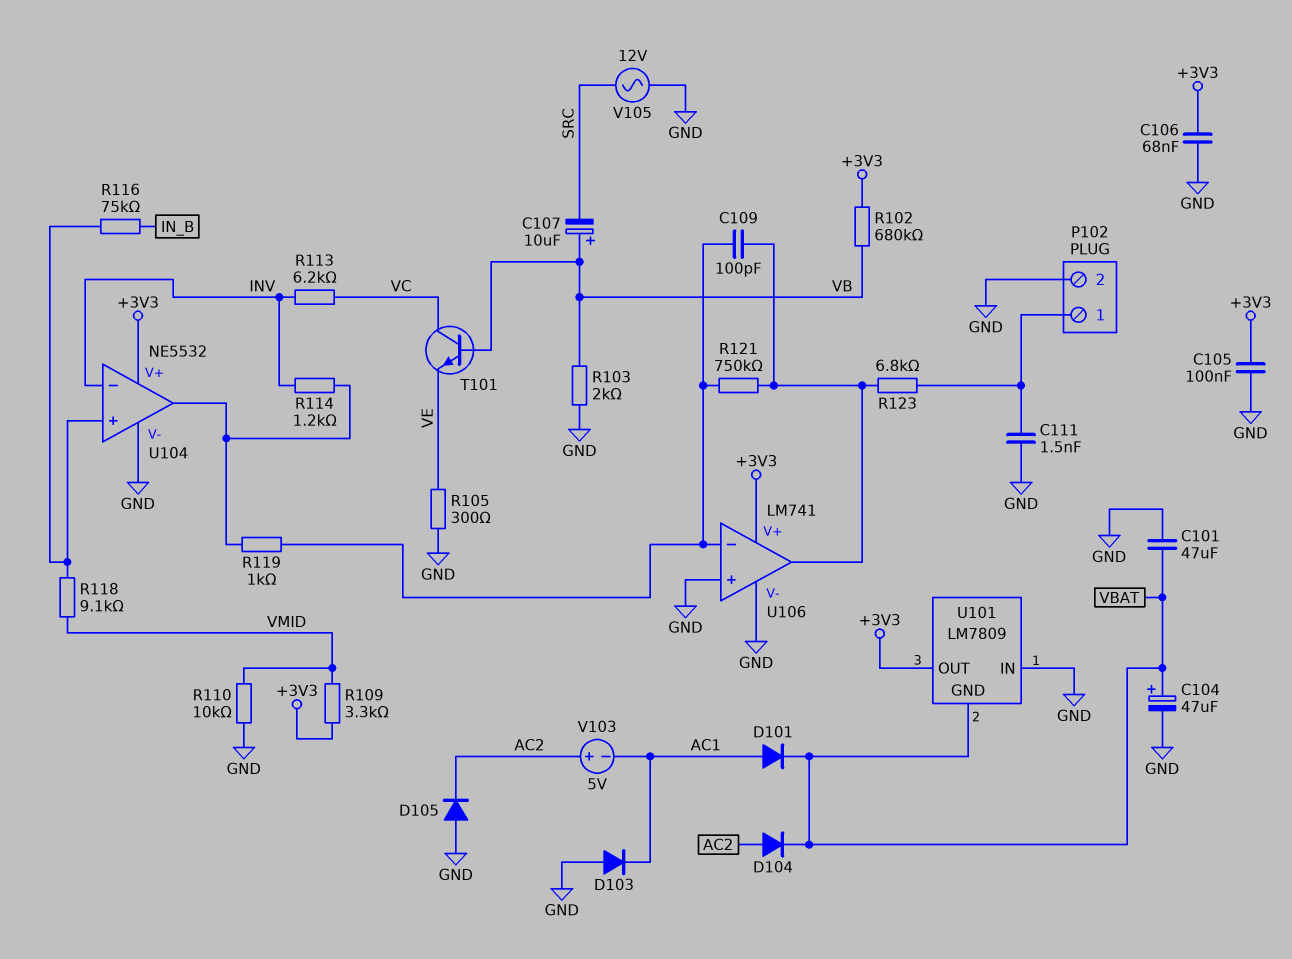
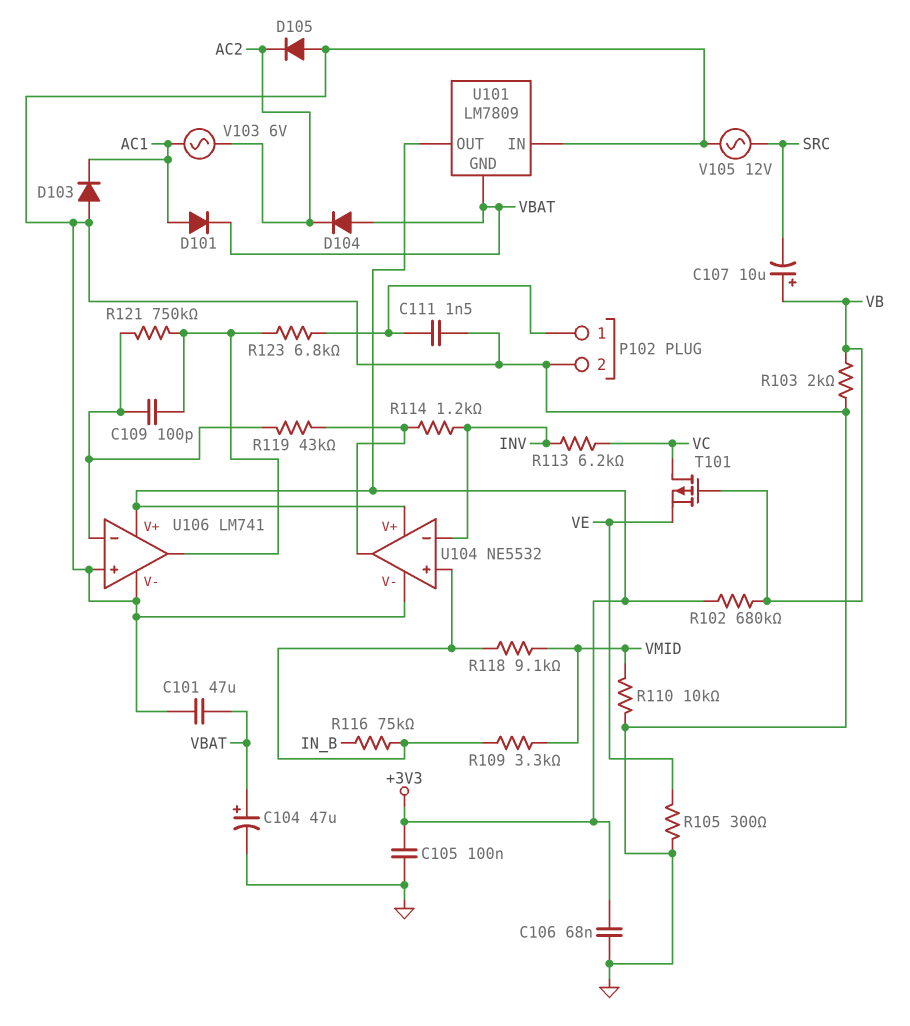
D104: diode (A AC2, K VBAT) -> diode (A VBAT, K AC2)
R109: 3.3k (+3V3, VMID) -> 3.3k (U104/in+, VMID)
R119: 1k (U104/out, U106/in-) -> 43k (U104/out, U106/in-)
T101: NPN (B VB, C VC, E VE) -> PMOS (G VB, D VC, S VE)
V103: 5V (plus AC2, minus AC1) -> AC 6V (AC1, AC2)

